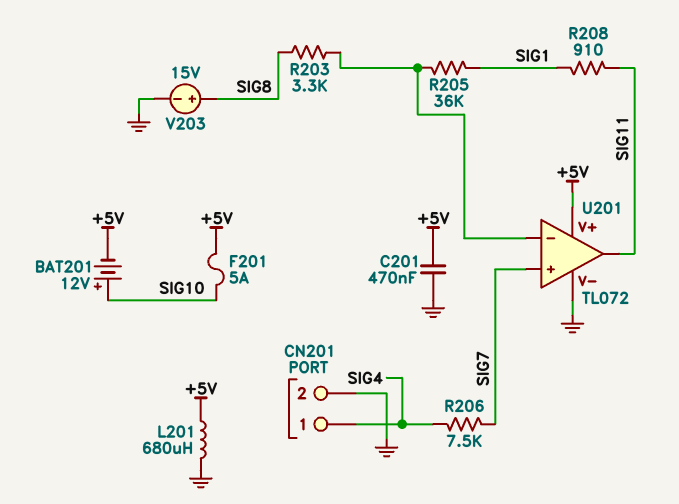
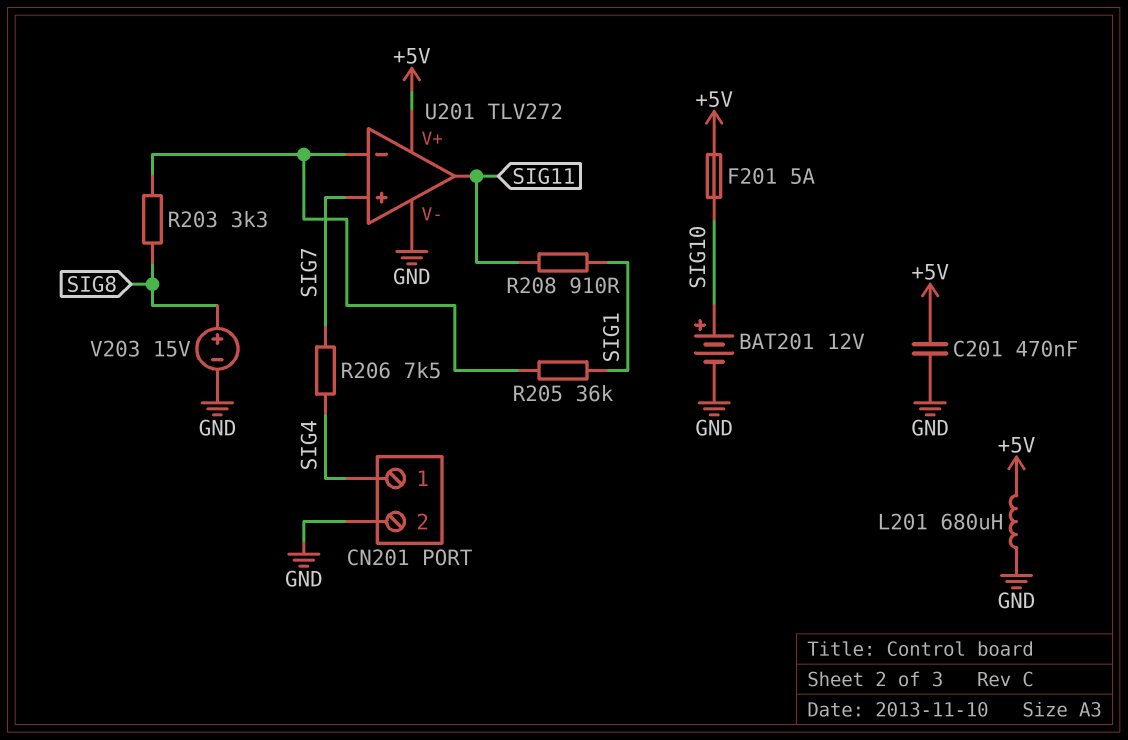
BAT201: 12V (plus SIG10, minus +5V) -> 12V (plus SIG10, minus GND)
U201: TL072 -> TLV272

